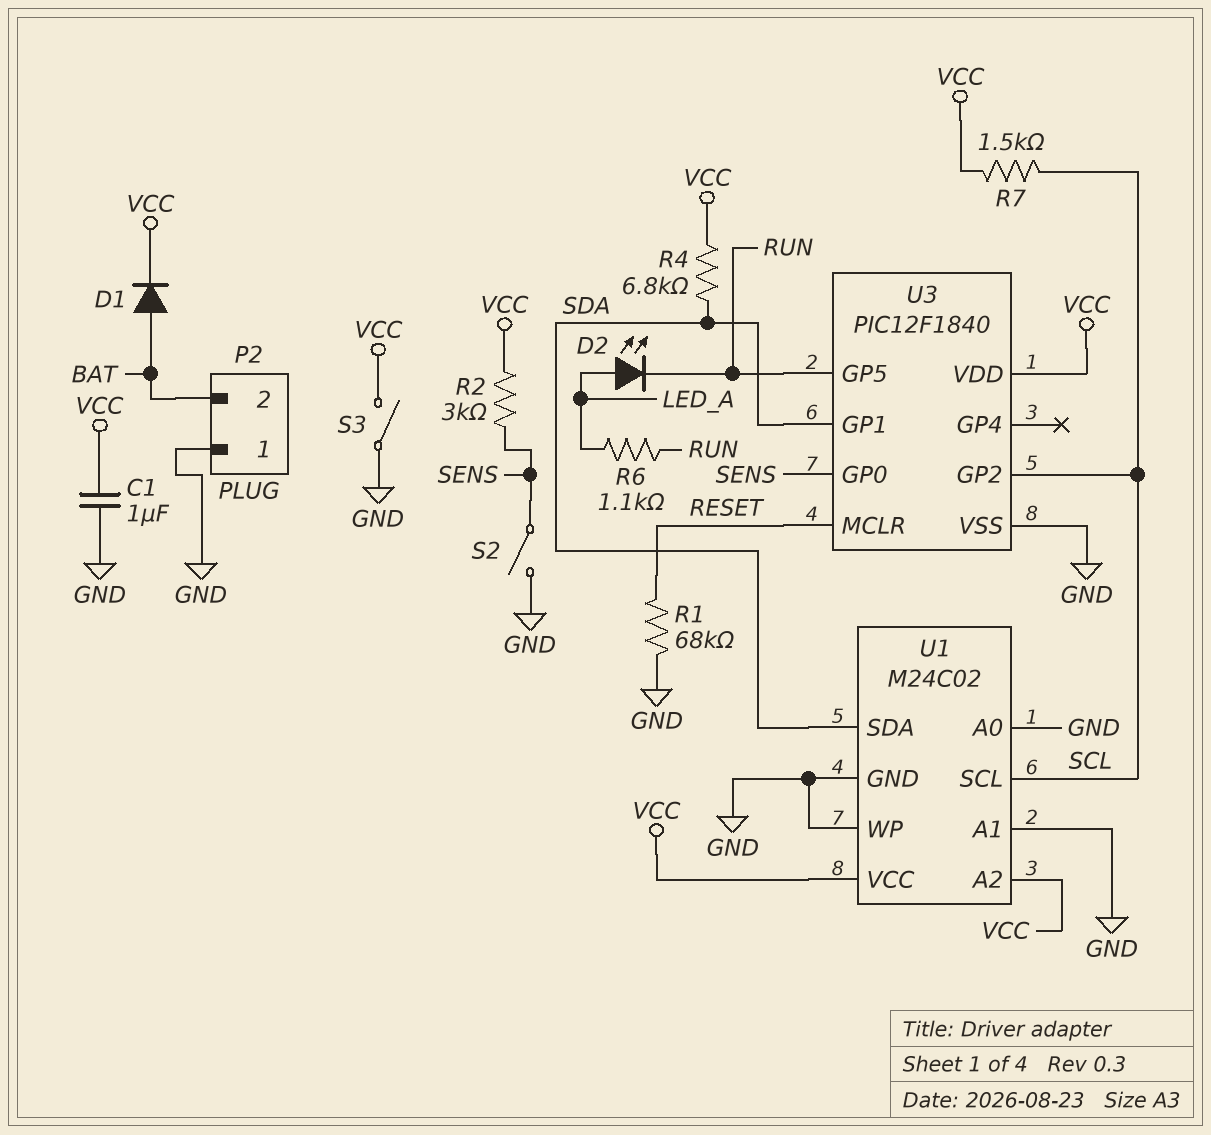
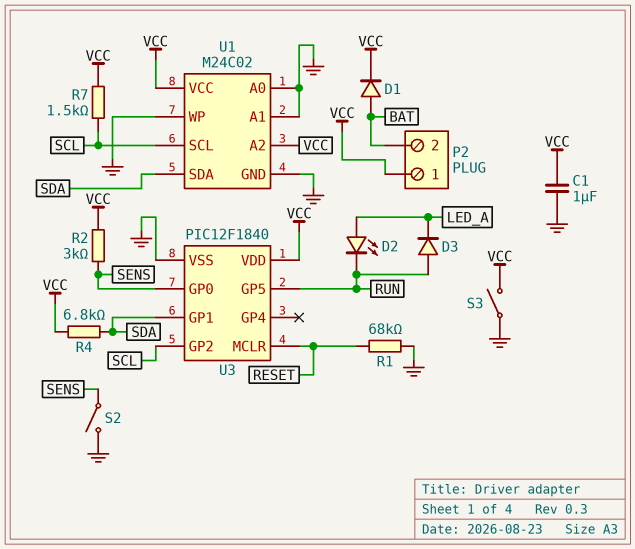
D3: none -> diode (A RUN, K LED_A)
P2 pin 1: GND -> VCC
R6: 1.1k (LED_A, RUN) -> none

